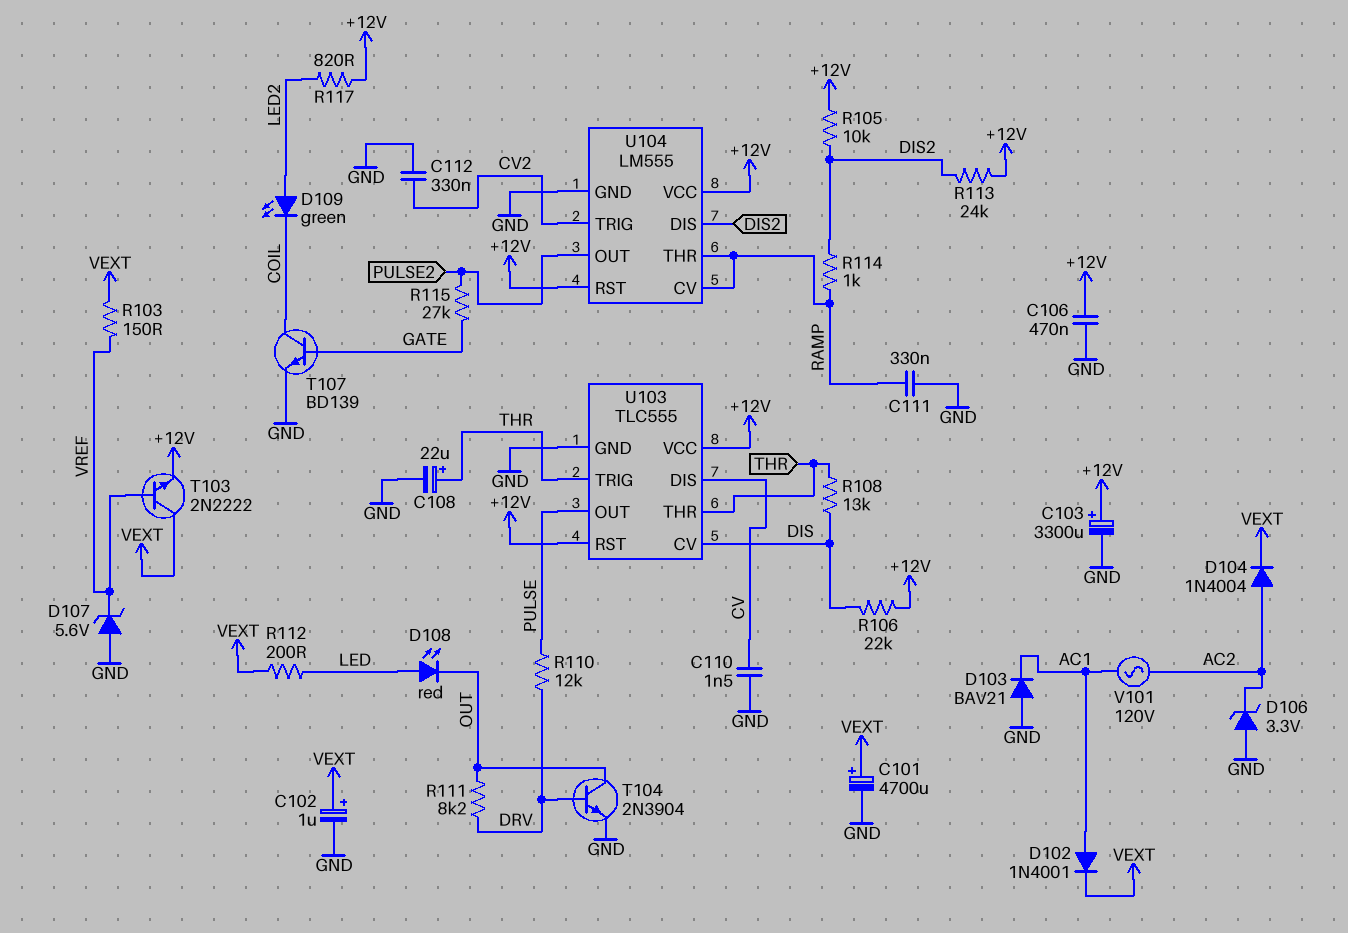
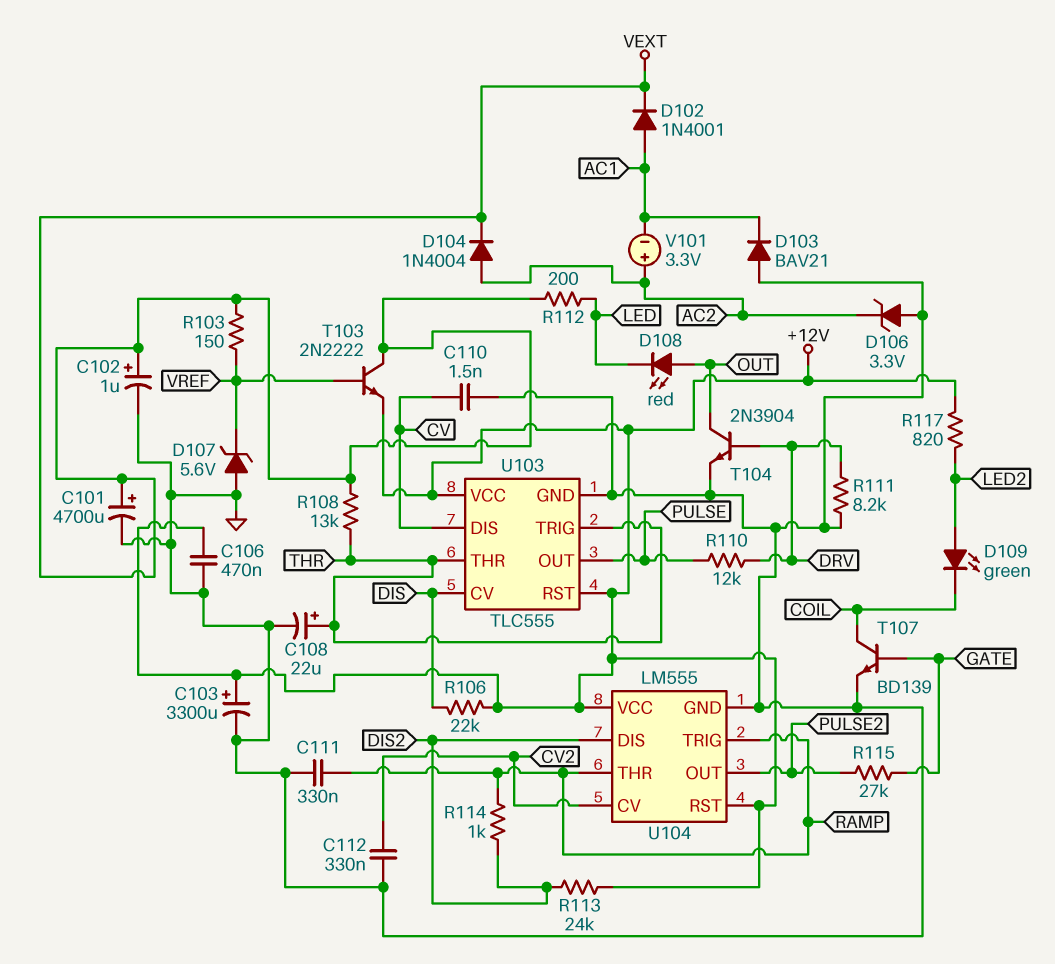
D108: LED red (A LED, K OUT) -> LED red (A OUT, K LED)
R105: 10k (+12V, DIS2) -> none
R108: 13k (DIS, THR) -> 13k (THR, VEXT)
R111: 8.2k (DRV, OUT) -> 8.2k (DRV, GND)
U104 pin CV: RAMP -> CV2
U104 pin TRIG: CV2 -> RAMP
V101: AC 120V (AC1, AC2) -> 3.3V (plus AC2, minus AC1)

